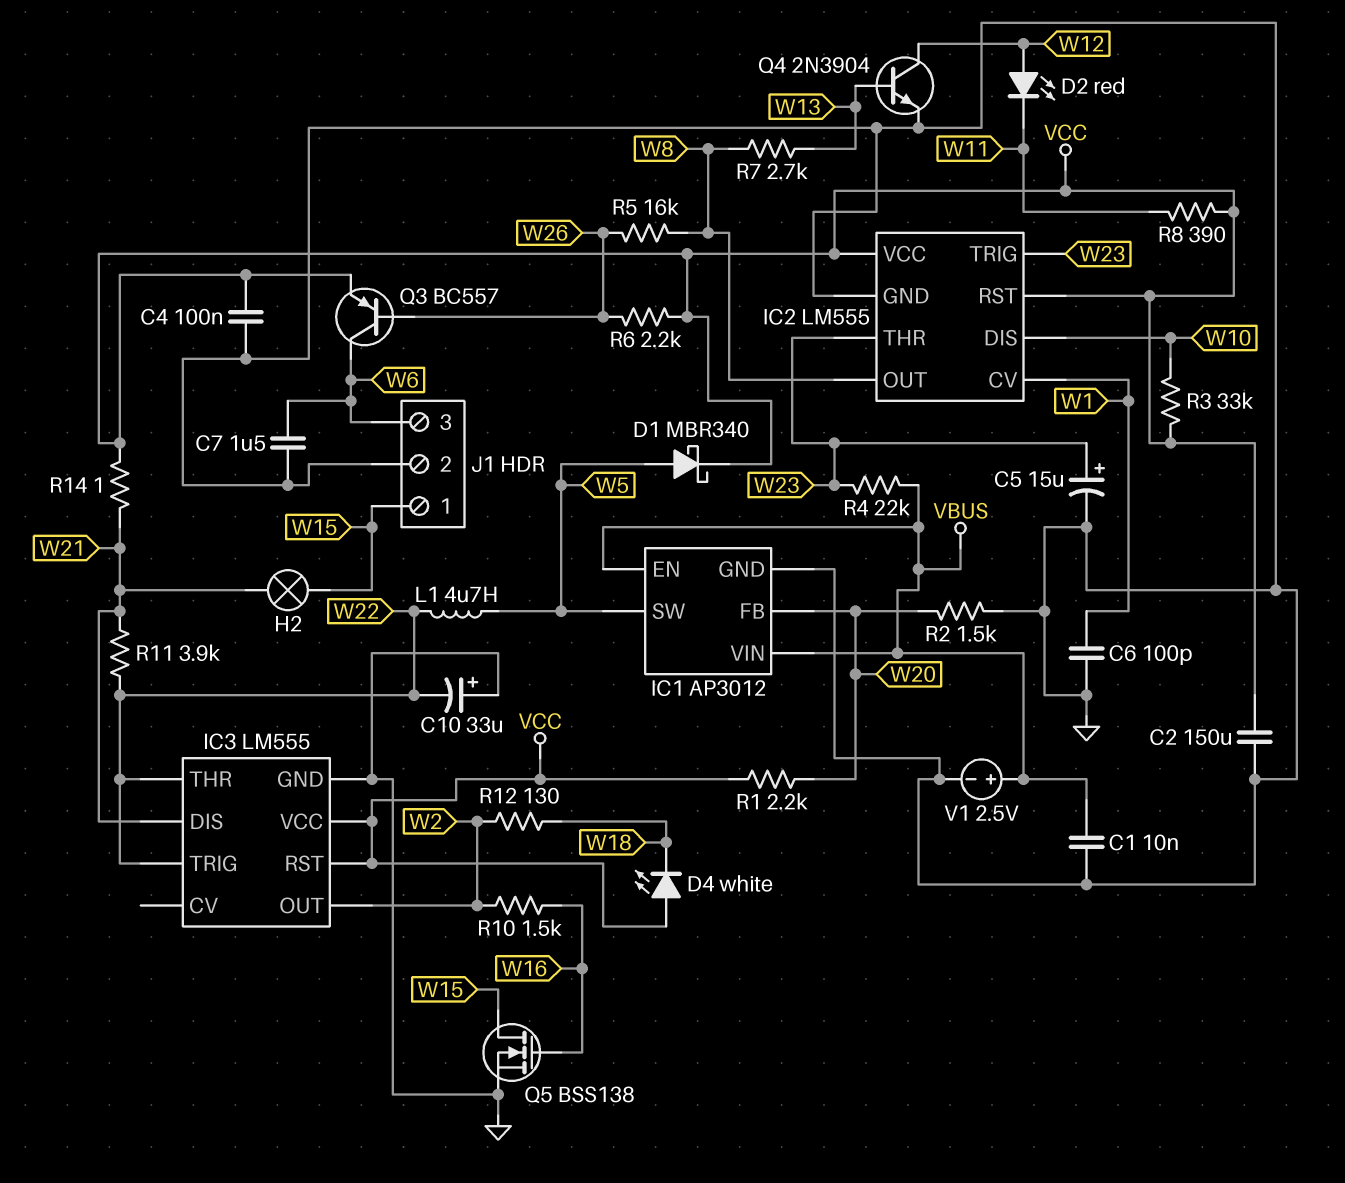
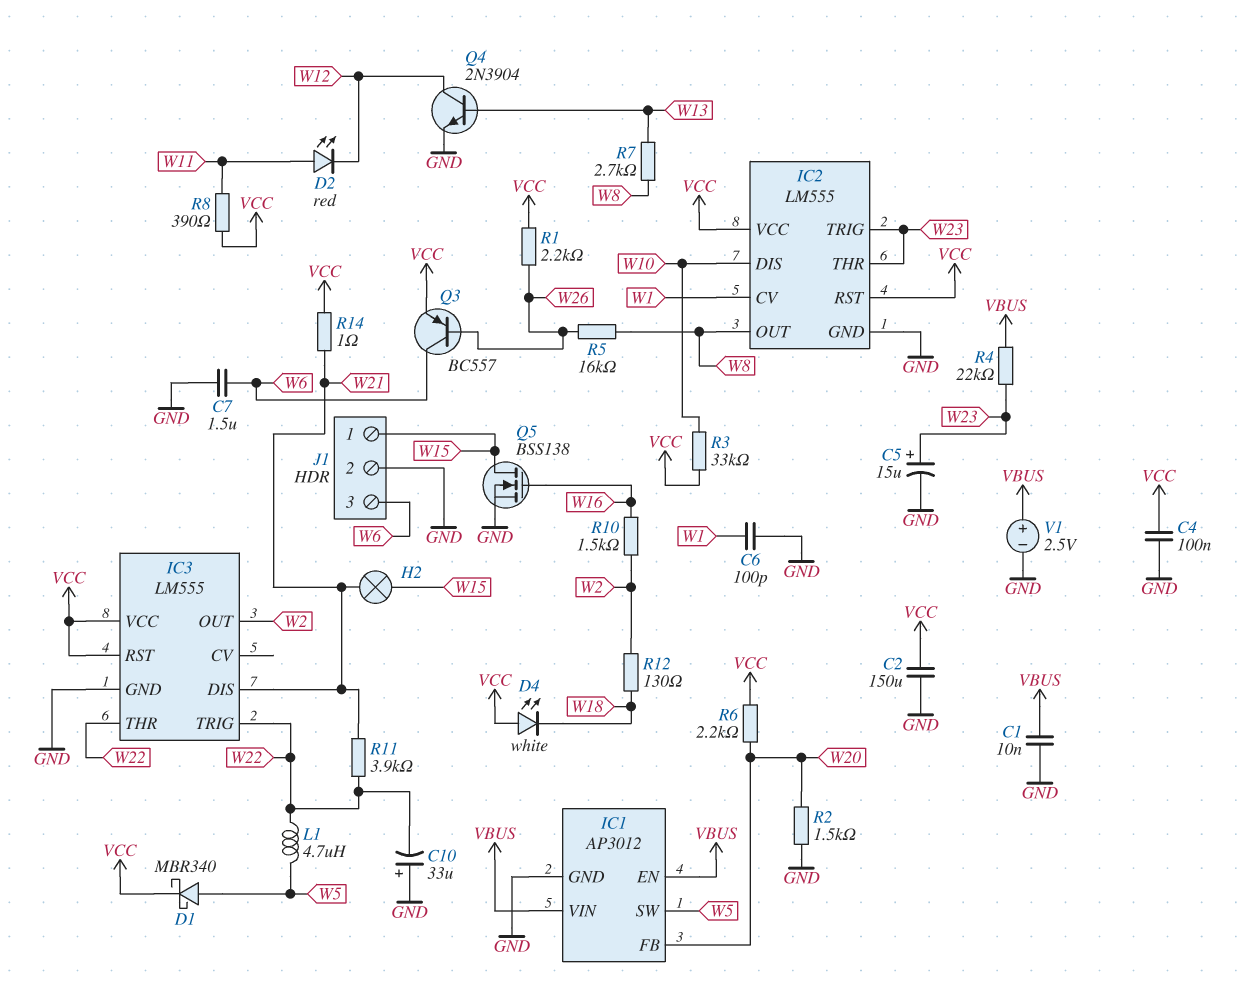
D2: LED red (A W12, K W11) -> LED red (A W11, K W12)
R1: 2.2k (VCC, W20) -> 2.2k (VCC, W26)
R6: 2.2k (VCC, W26) -> 2.2k (VCC, W20)

